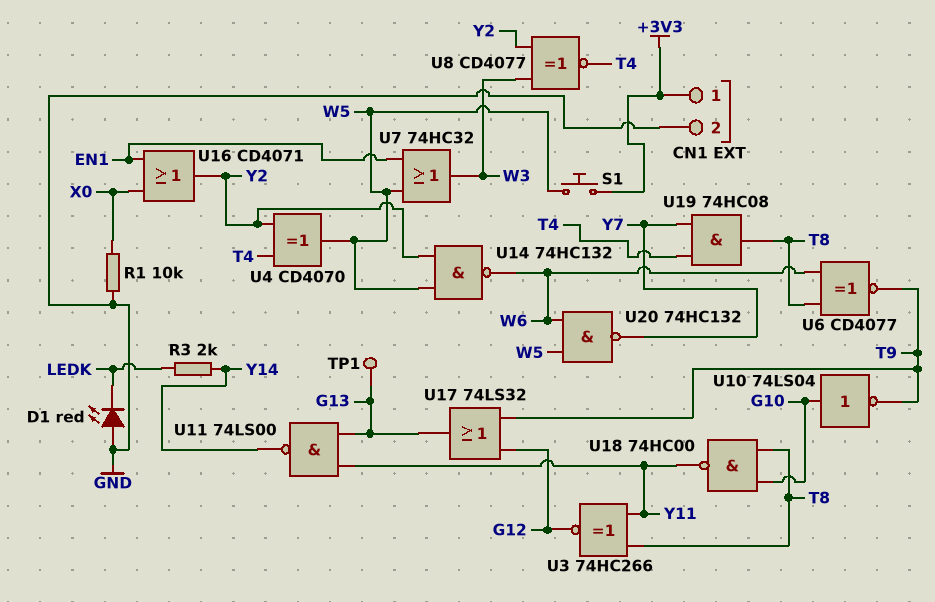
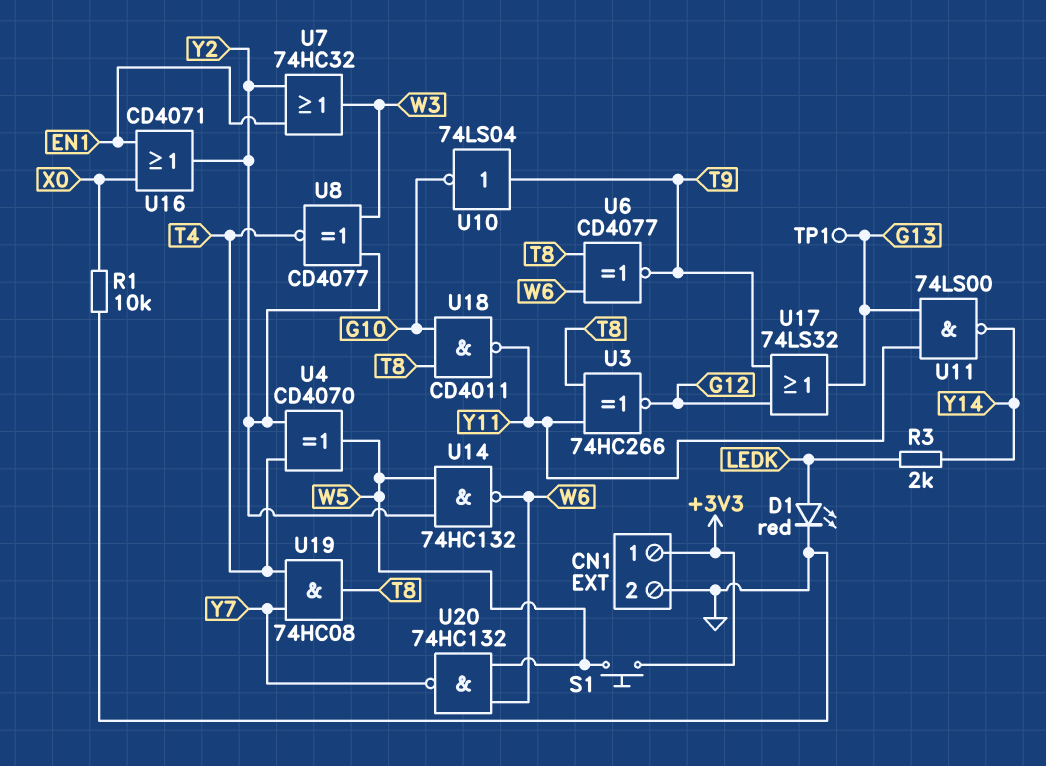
D1: LED red (A GND, K LEDK) -> LED red (A LEDK, K GND)
U7: OR 74HC32 (in EN1, in W5, out W3) -> OR 74HC32 (in EN1, in Y2, out W3)
U10: NOT 74LS04 (in G10, out T9) -> NOT 74LS04 (in T9, out G10)
U18: NAND 74HC00 (in G10, in T8, out Y11) -> NAND CD4011 (in G10, in T8, out Y11)

